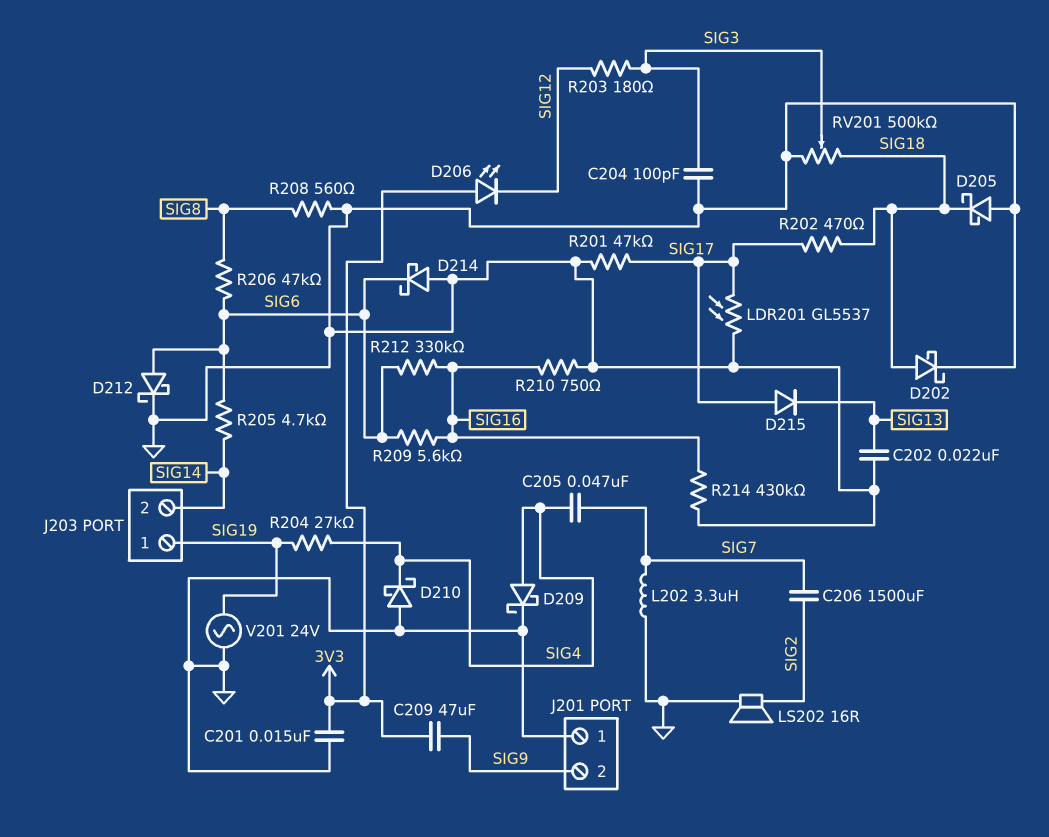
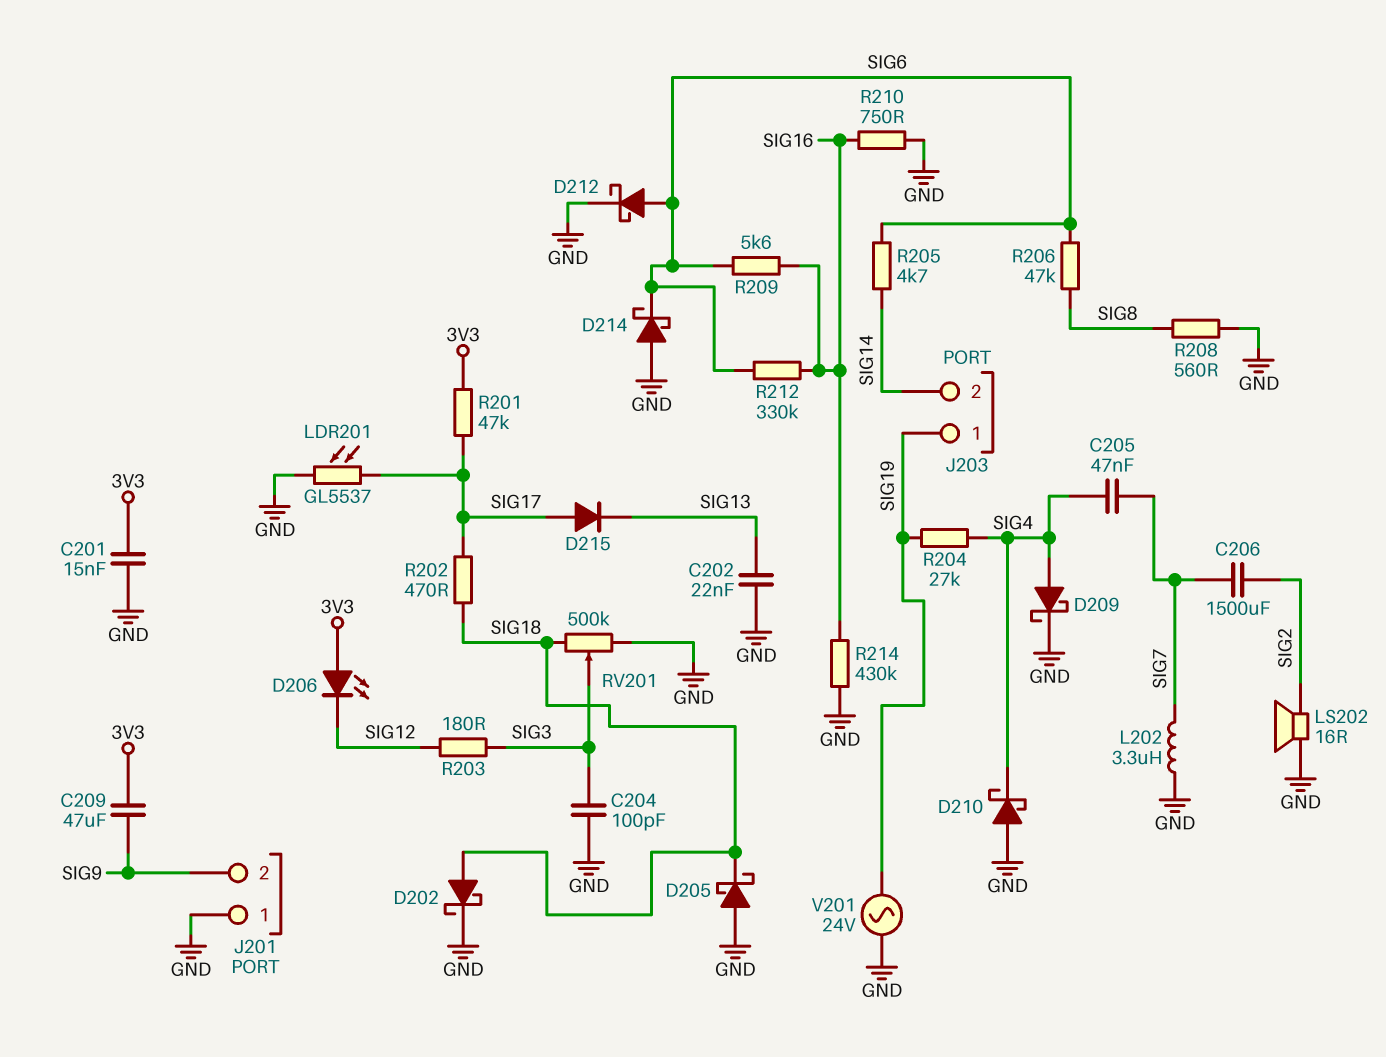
R201: 47k (GND, SIG17) -> 47k (3V3, SIG17)

